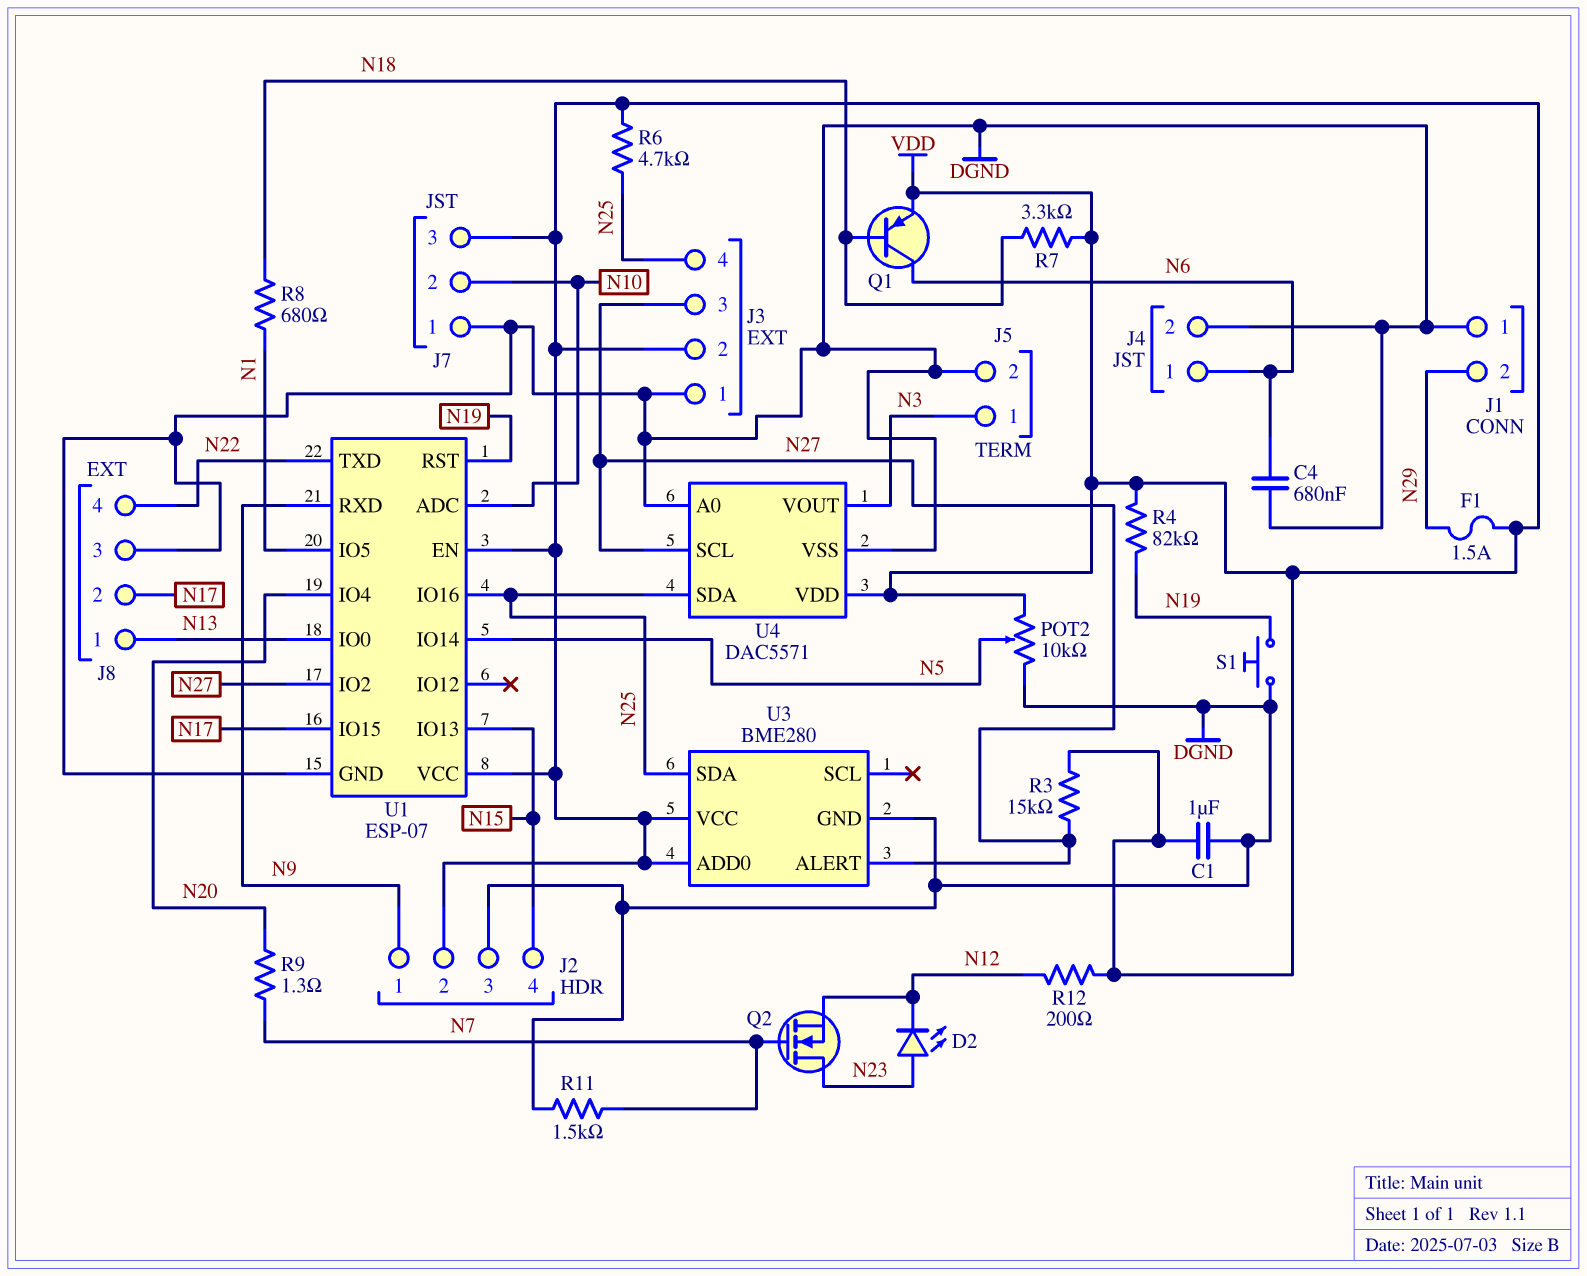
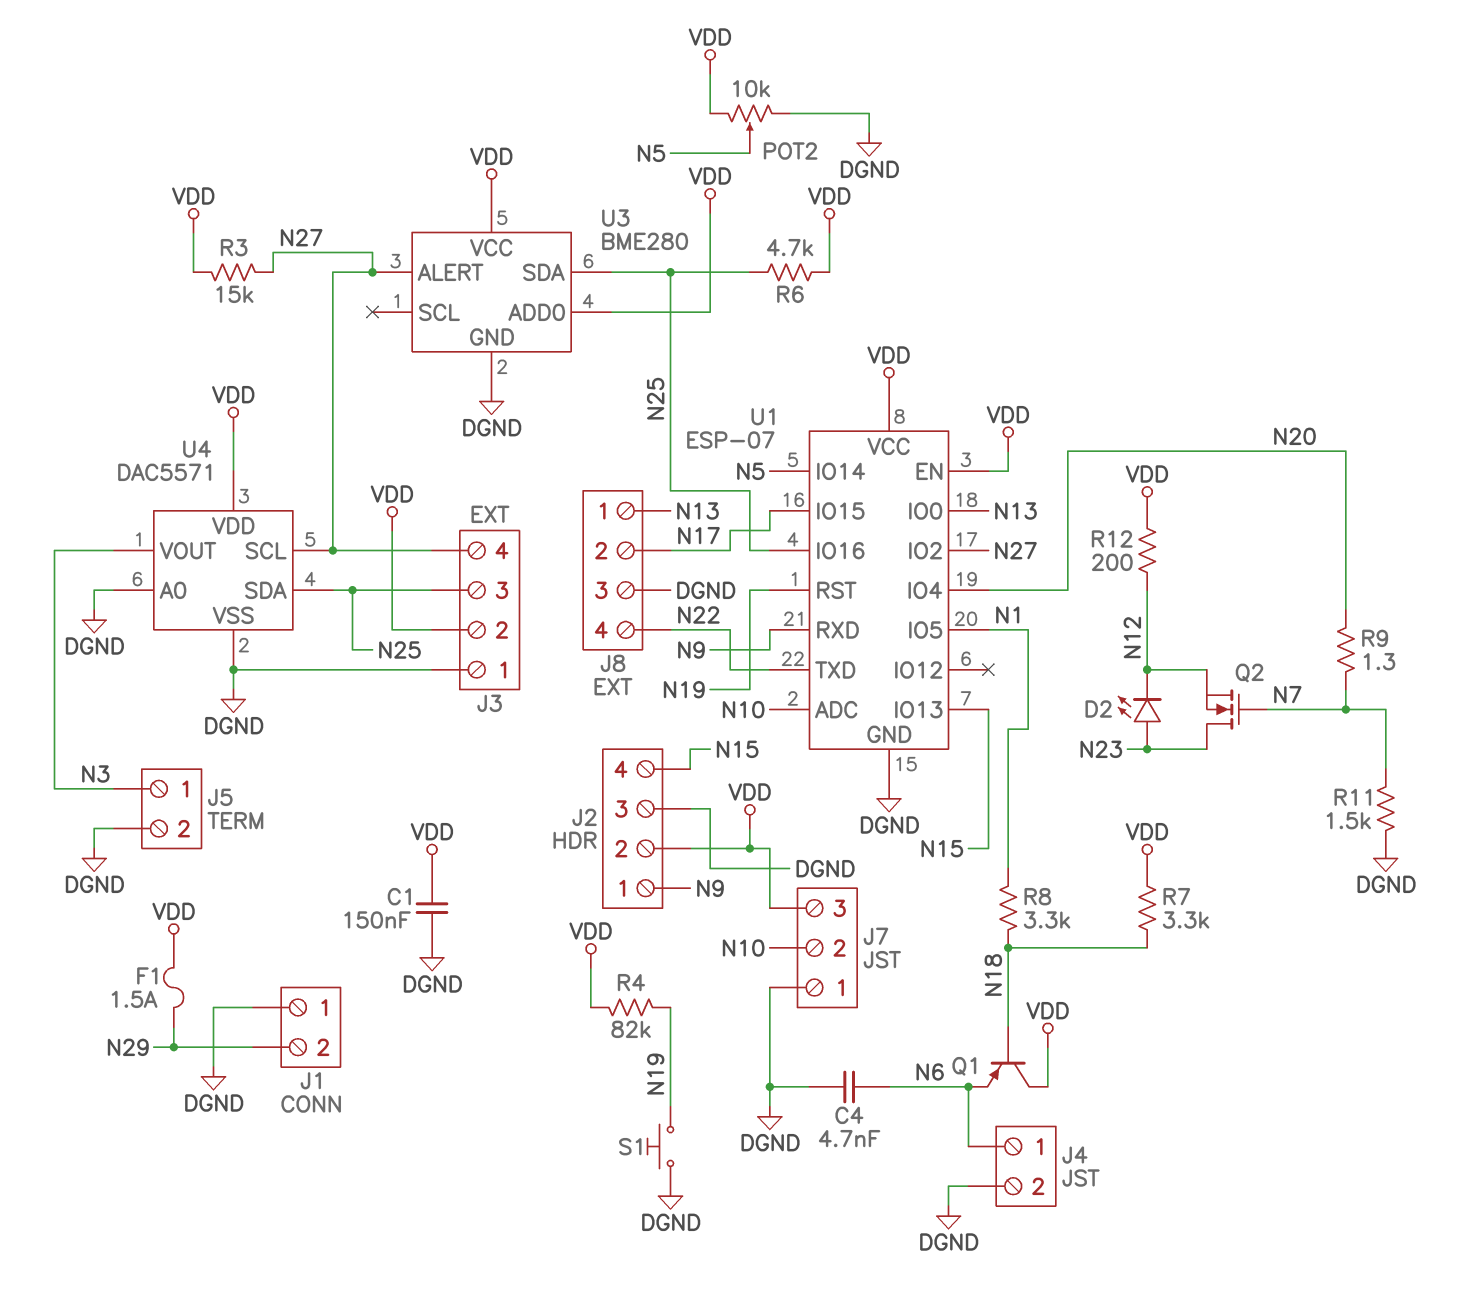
C1: 1uF (DGND, VDD) -> 150nF (DGND, VDD)
C4: 680nF (DGND, N6) -> 4.7nF (DGND, N6)
J3 pin 3: N27 -> N25
J3 pin 4: N25 -> N27
Q1: PNP (B N18, C N6, E VDD) -> PNP (B N18, C VDD, E N6)
R8: 680 (N1, N18) -> 3.3k (N1, N18)

